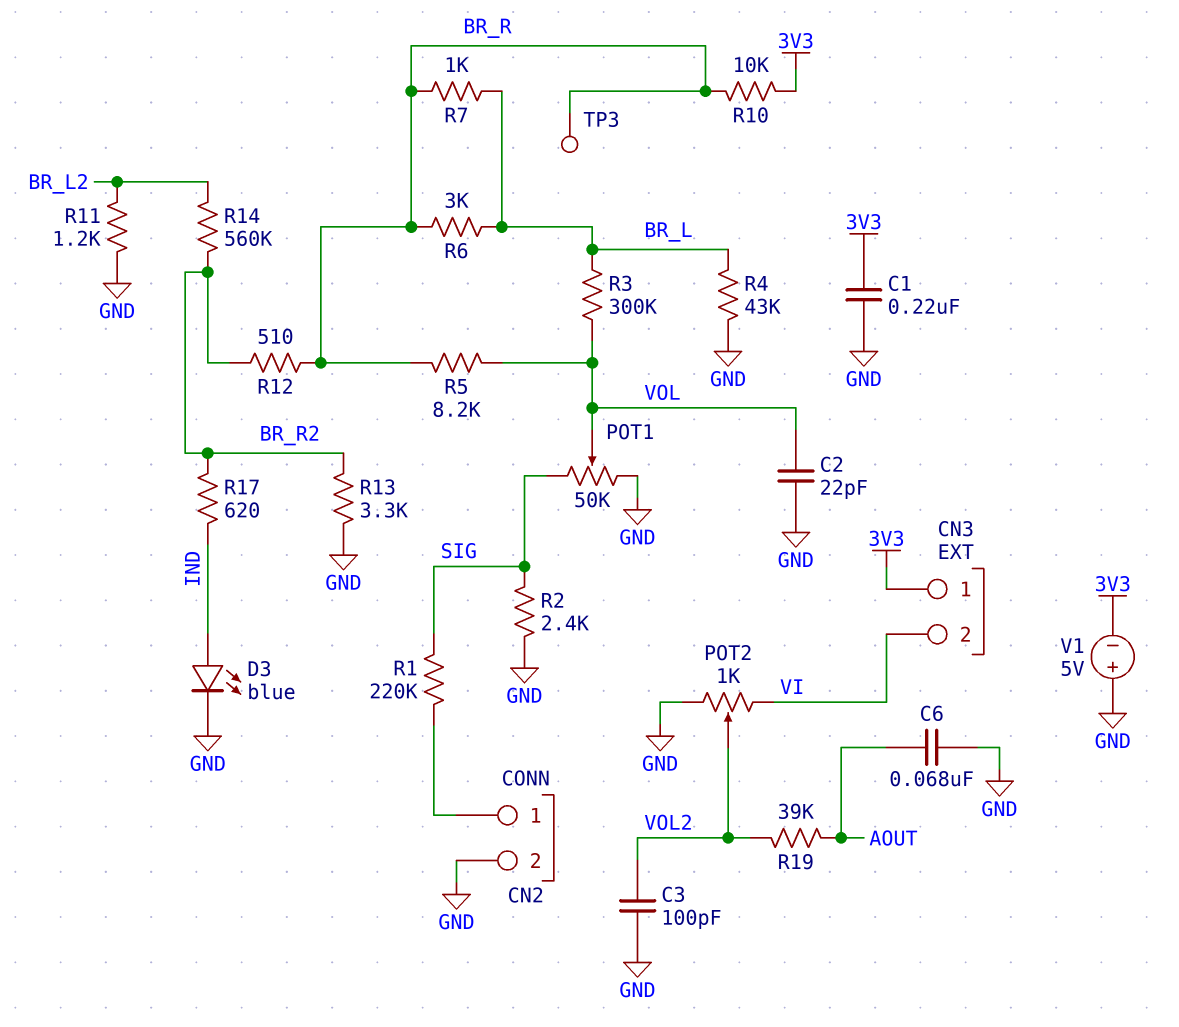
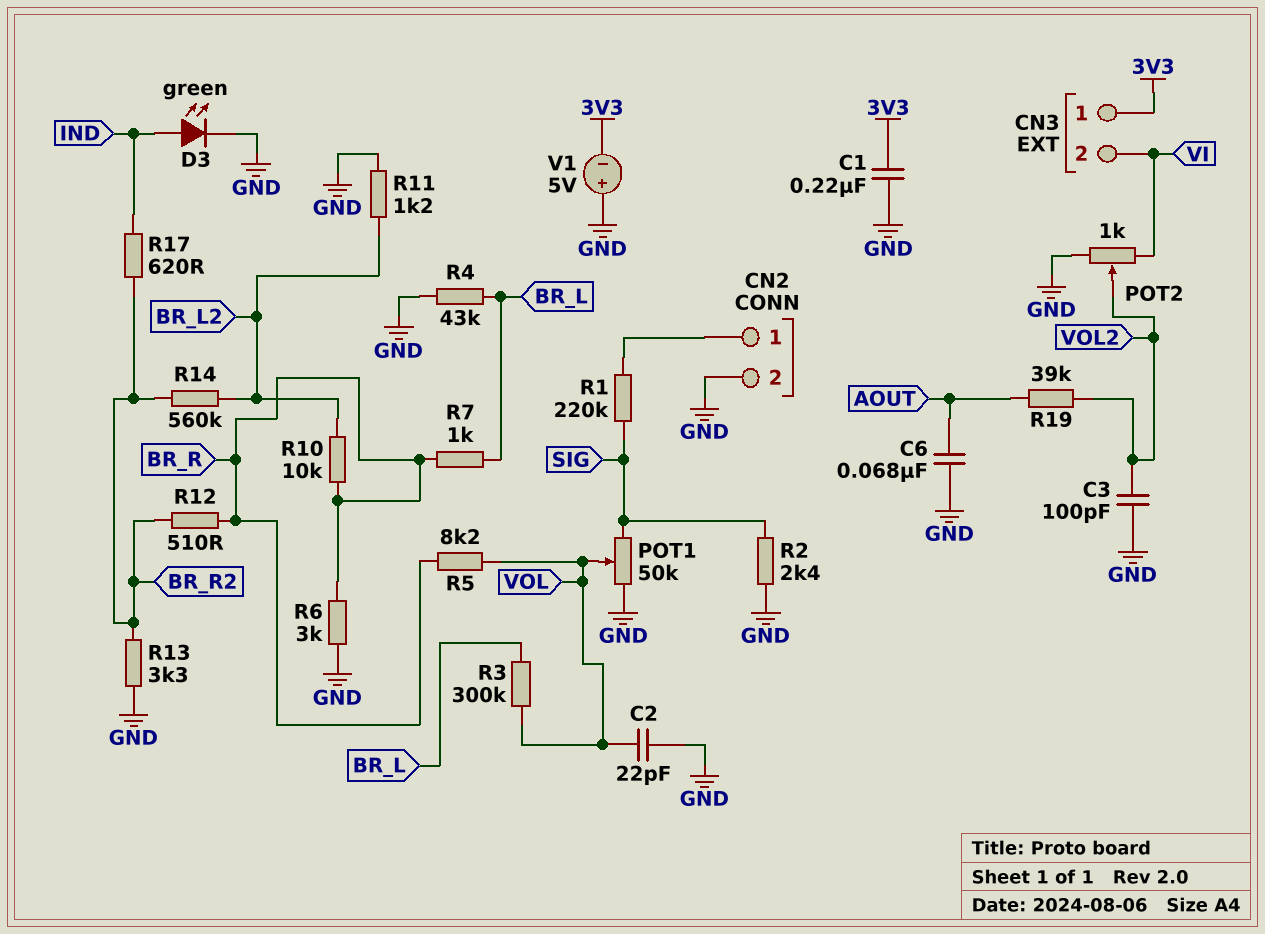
D3: LED blue (A IND, K GND) -> LED green (A IND, K GND)
R6: 3k (BR_L, BR_R) -> 3k (BR_R, GND)
R10: 10k (3V3, BR_R) -> 10k (BR_L2, BR_R)
TP3: test point (BR_R) -> none

